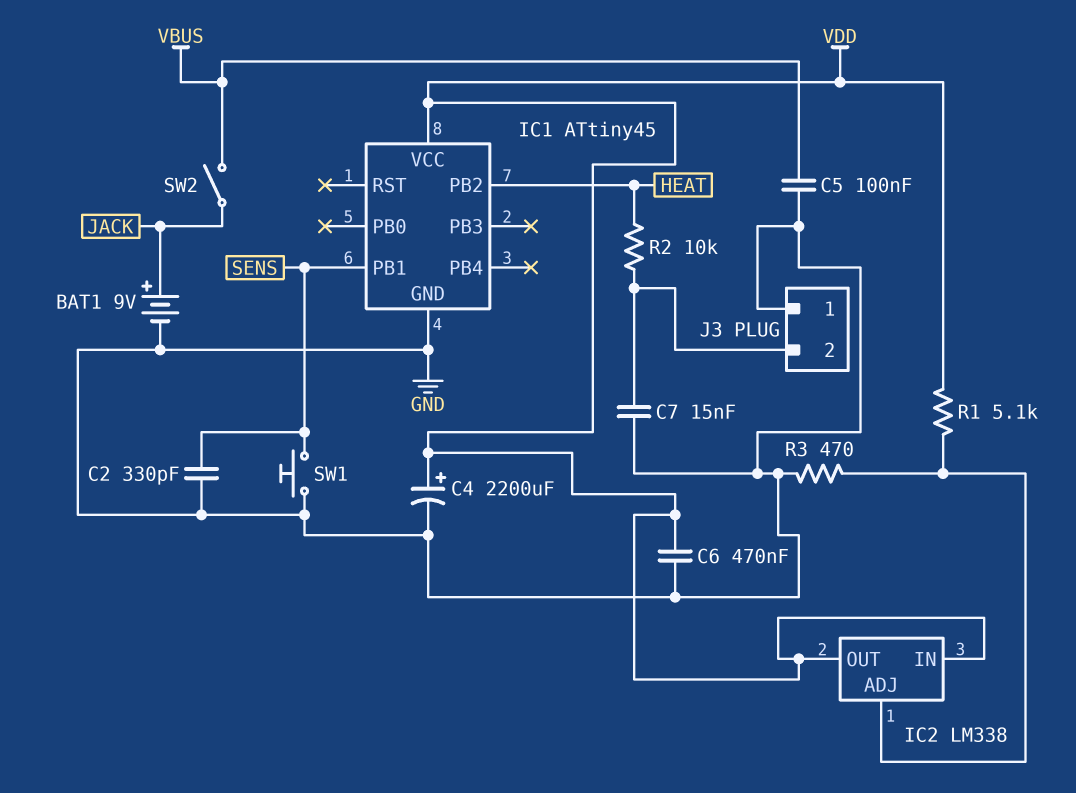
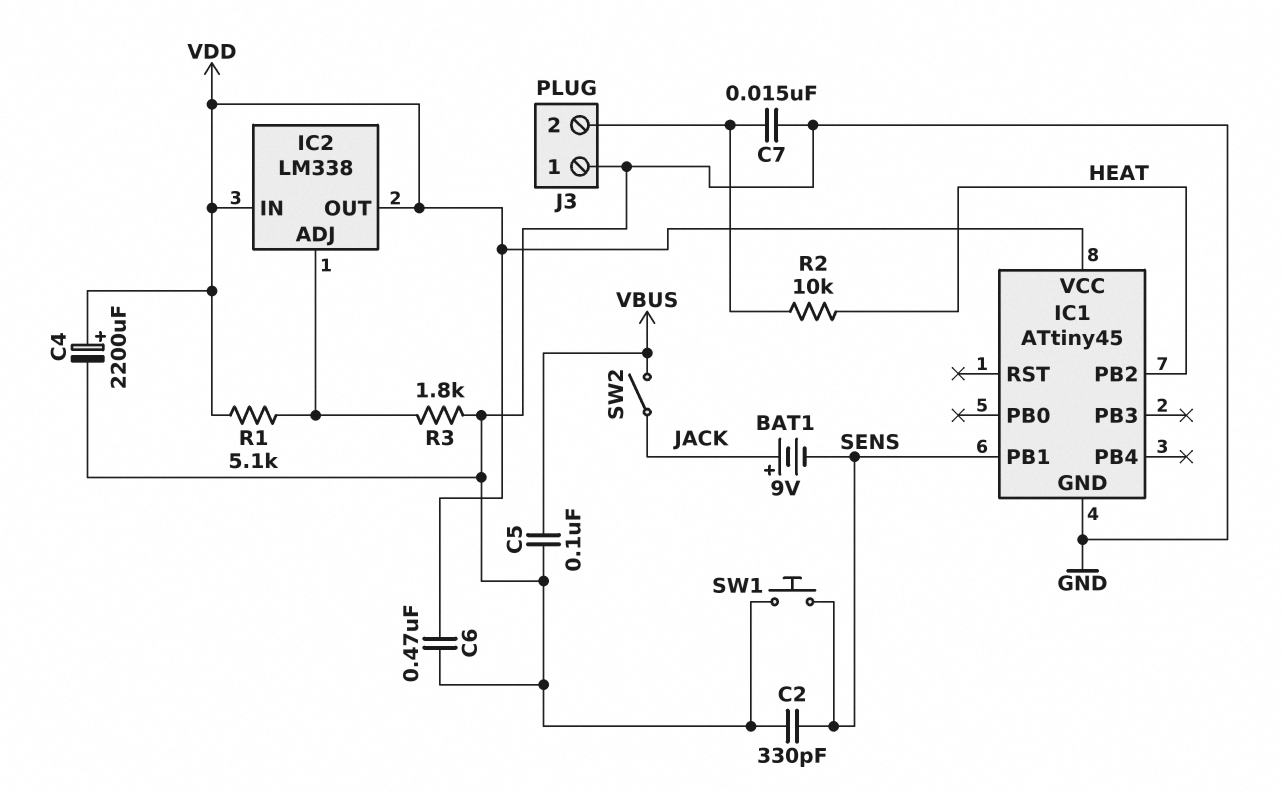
BAT1: 9V (plus JACK, minus GND) -> 9V (plus JACK, minus SENS)
R3: 470 (GND, IC2/ADJ) -> 1.8k (GND, IC2/ADJ)

